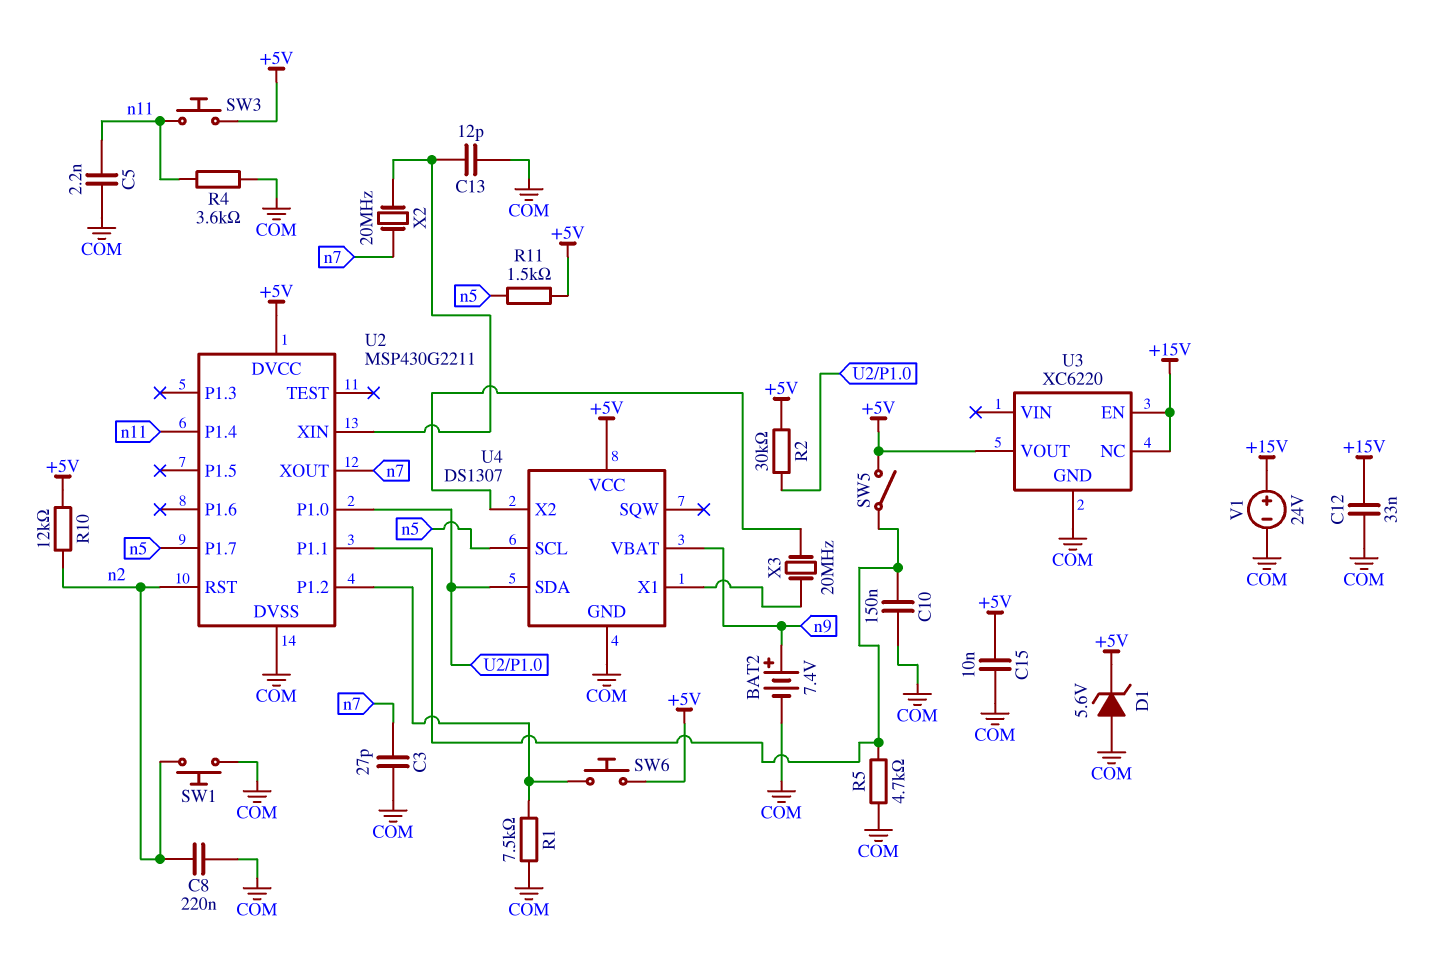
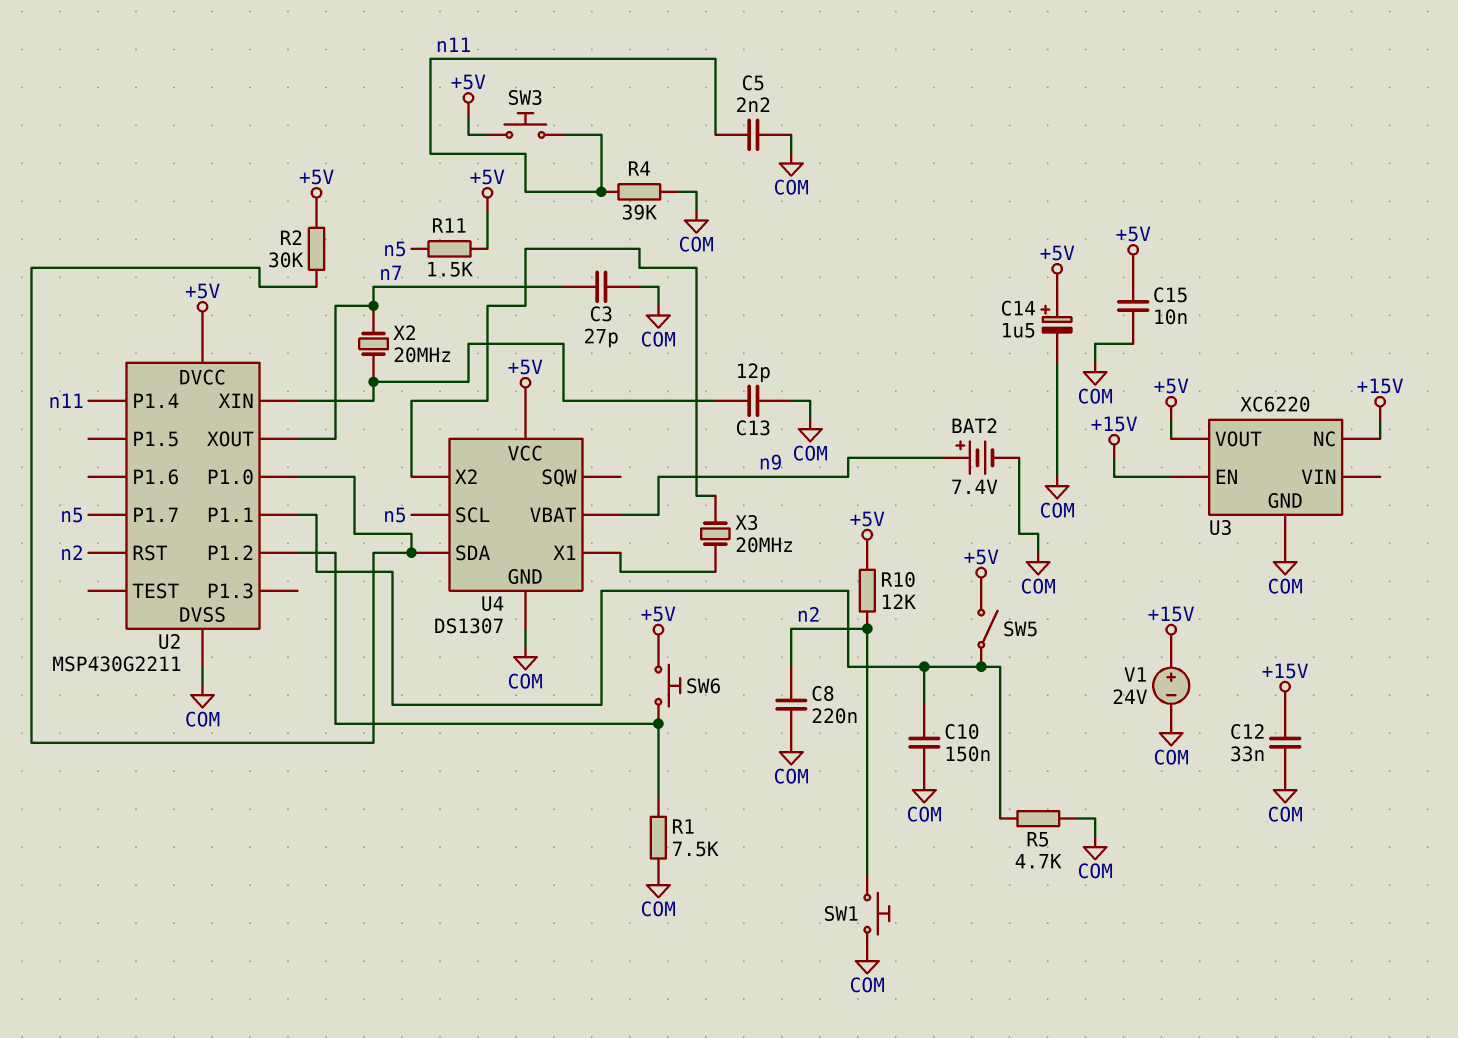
C14: none -> 1.5uF (plus +5V, minus COM)
D1: zener 5.6V (A COM, K +5V) -> none
R4: 3.6k (COM, n11) -> 39k (COM, n11)

